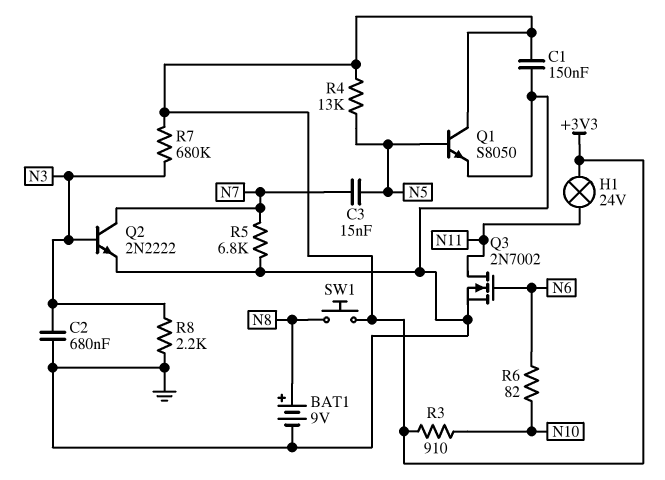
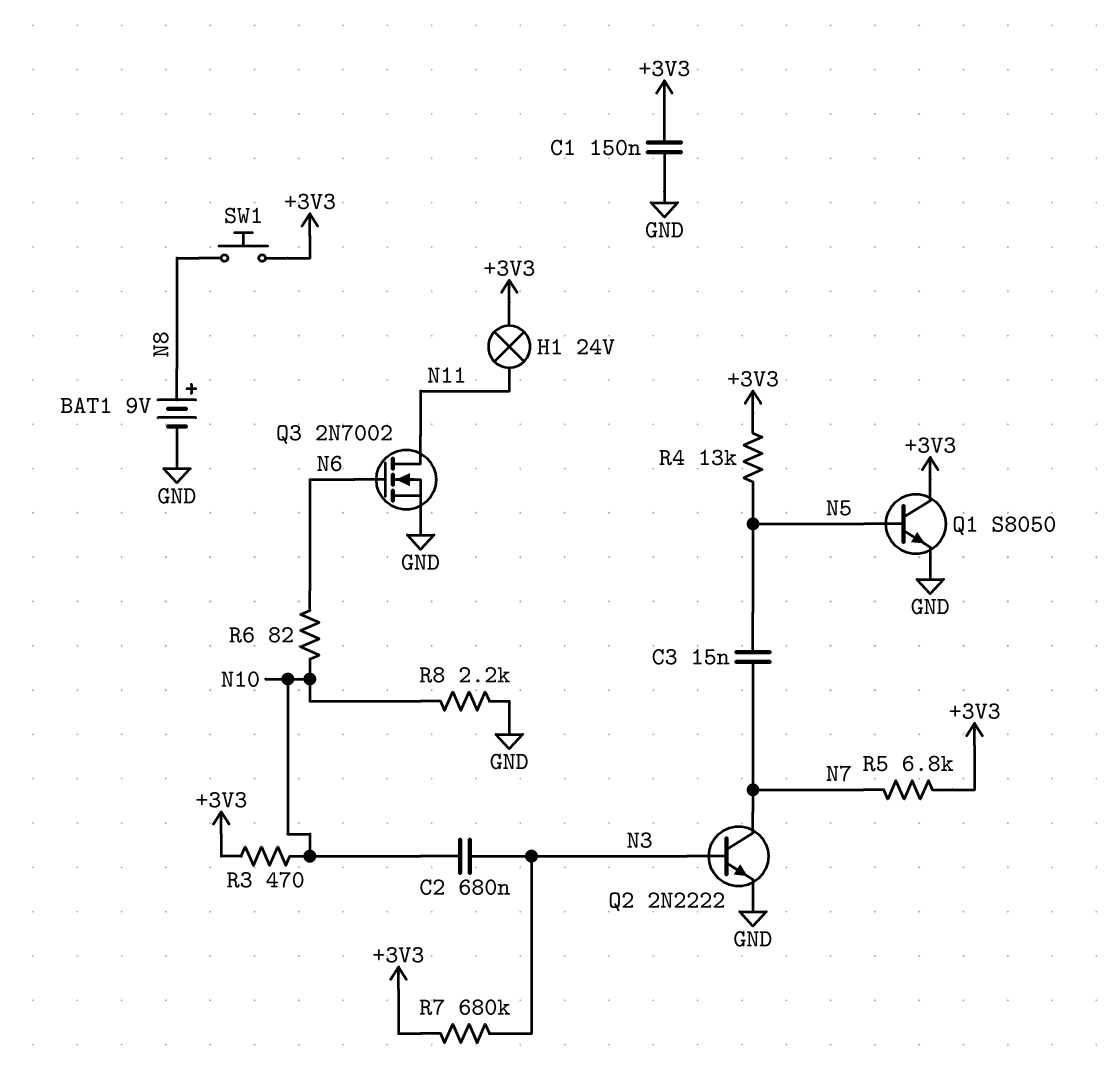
C2: 680nF (GND, N3) -> 680nF (N3, N10)
R3: 910 (+3V3, N10) -> 470 (+3V3, N10)
R5: 6.8k (GND, N7) -> 6.8k (+3V3, N7)
R8: 2.2k (GND, N3) -> 2.2k (GND, N10)

